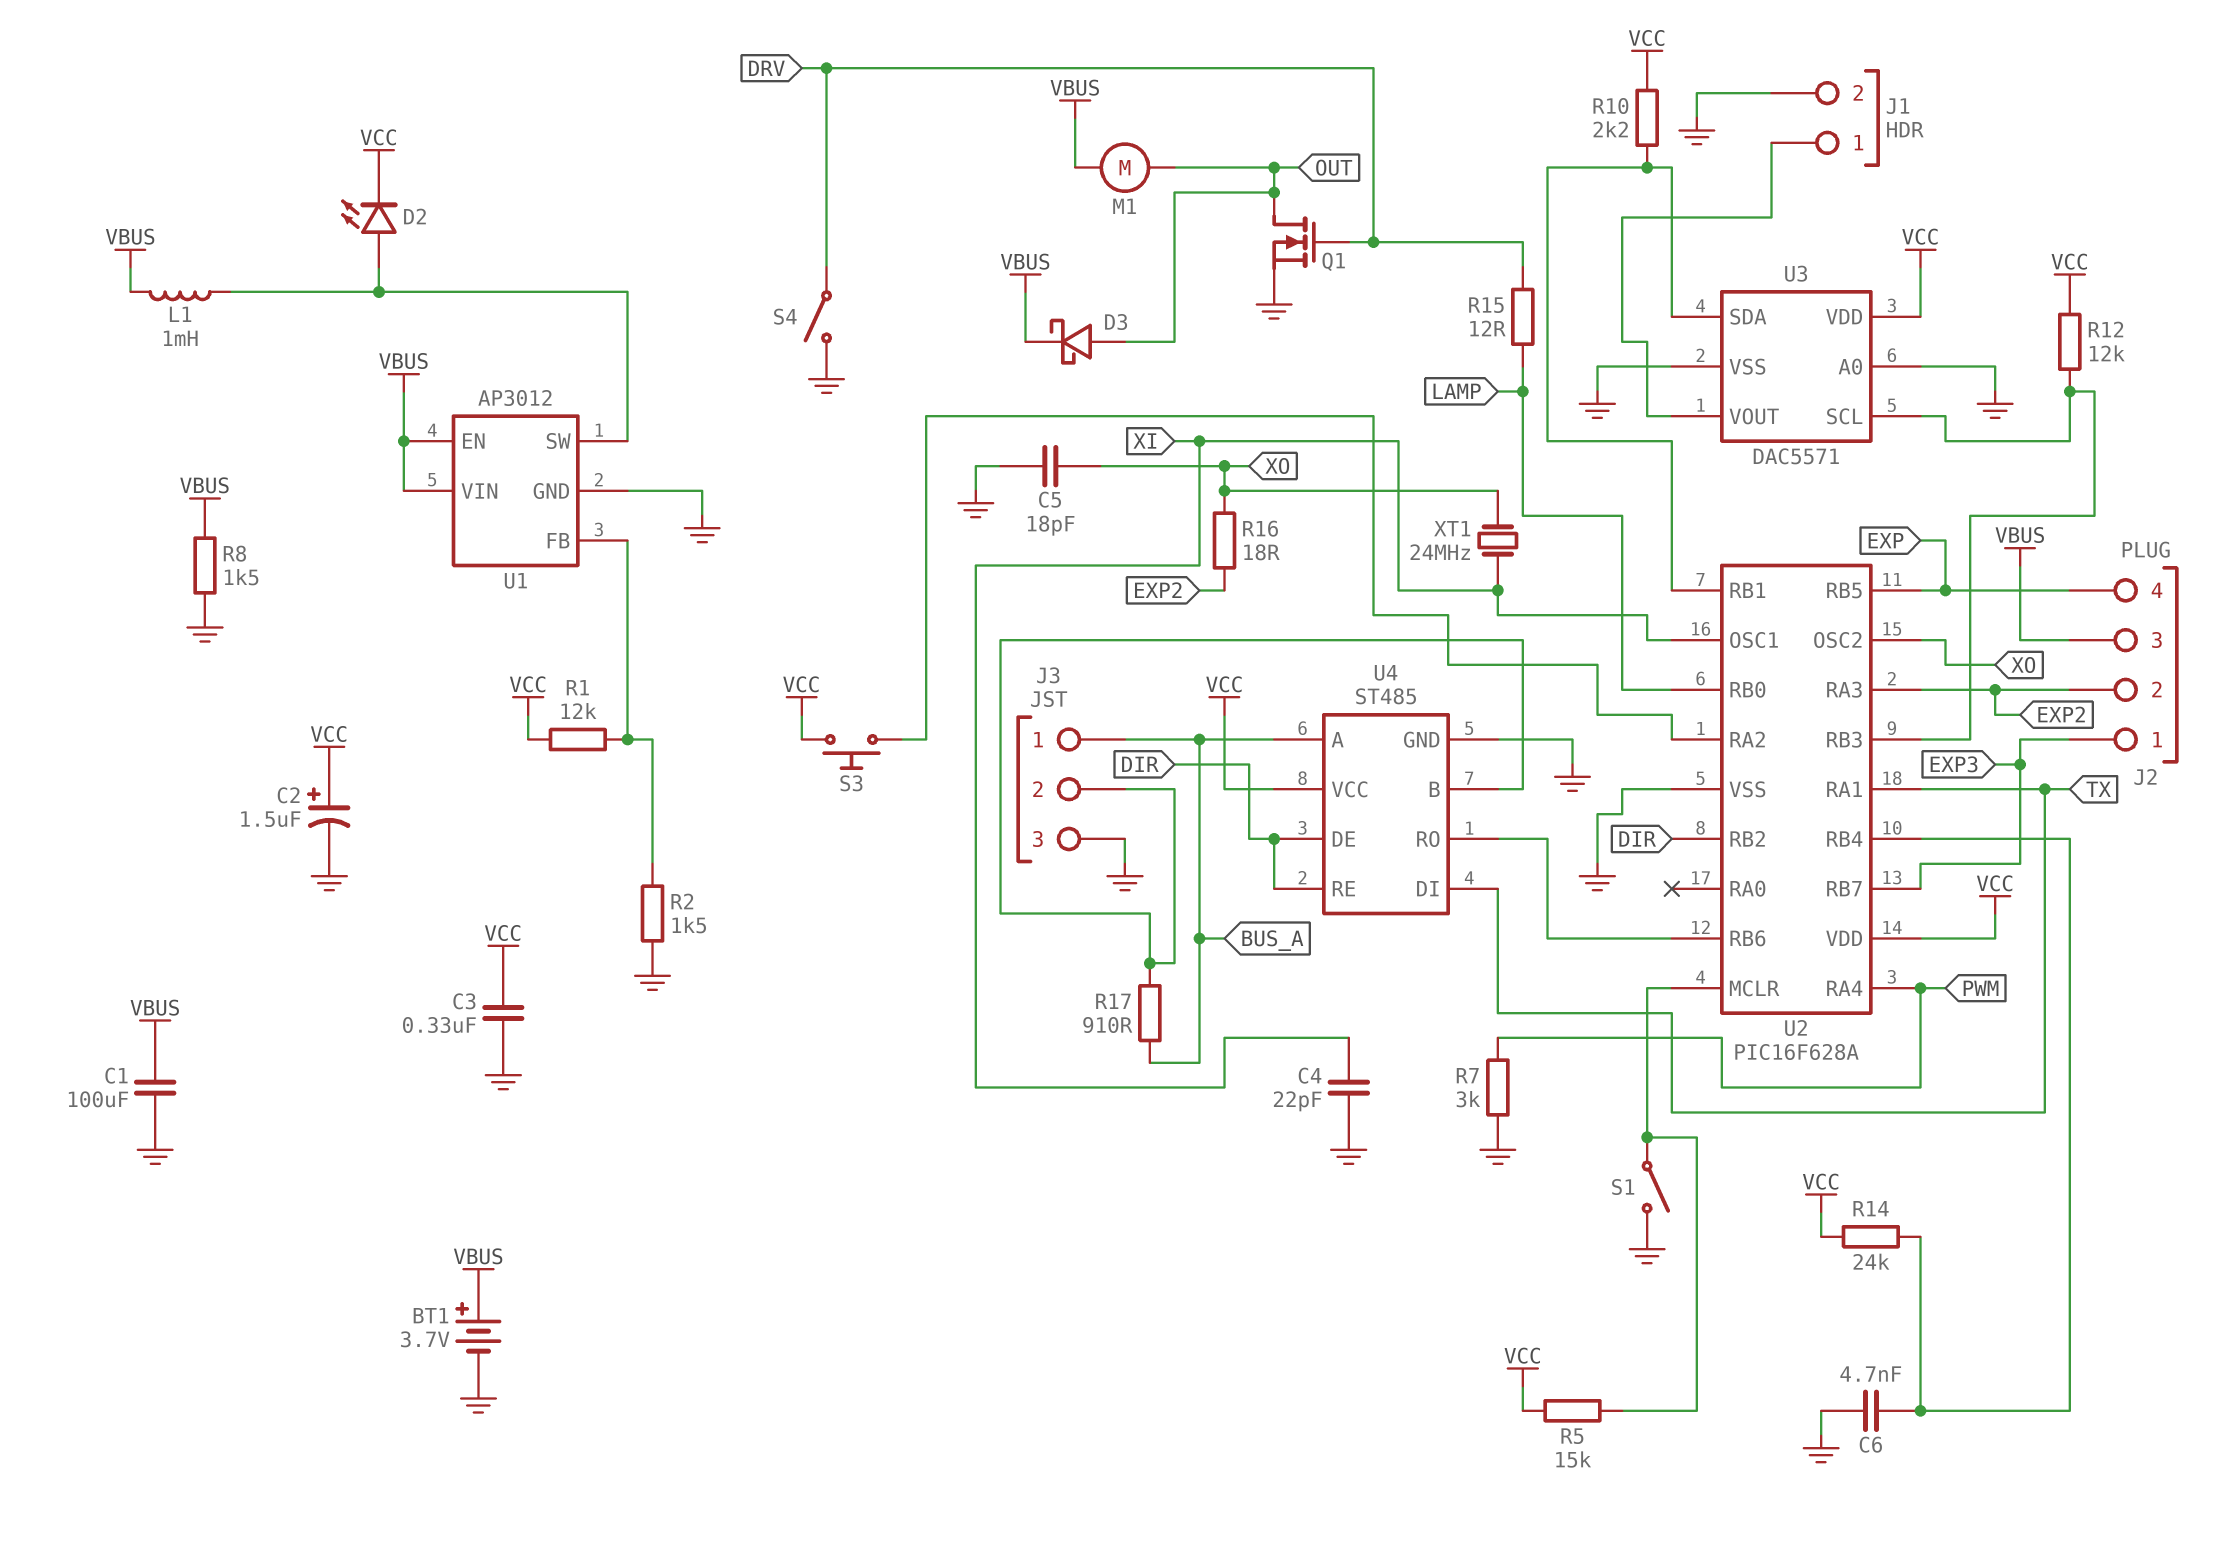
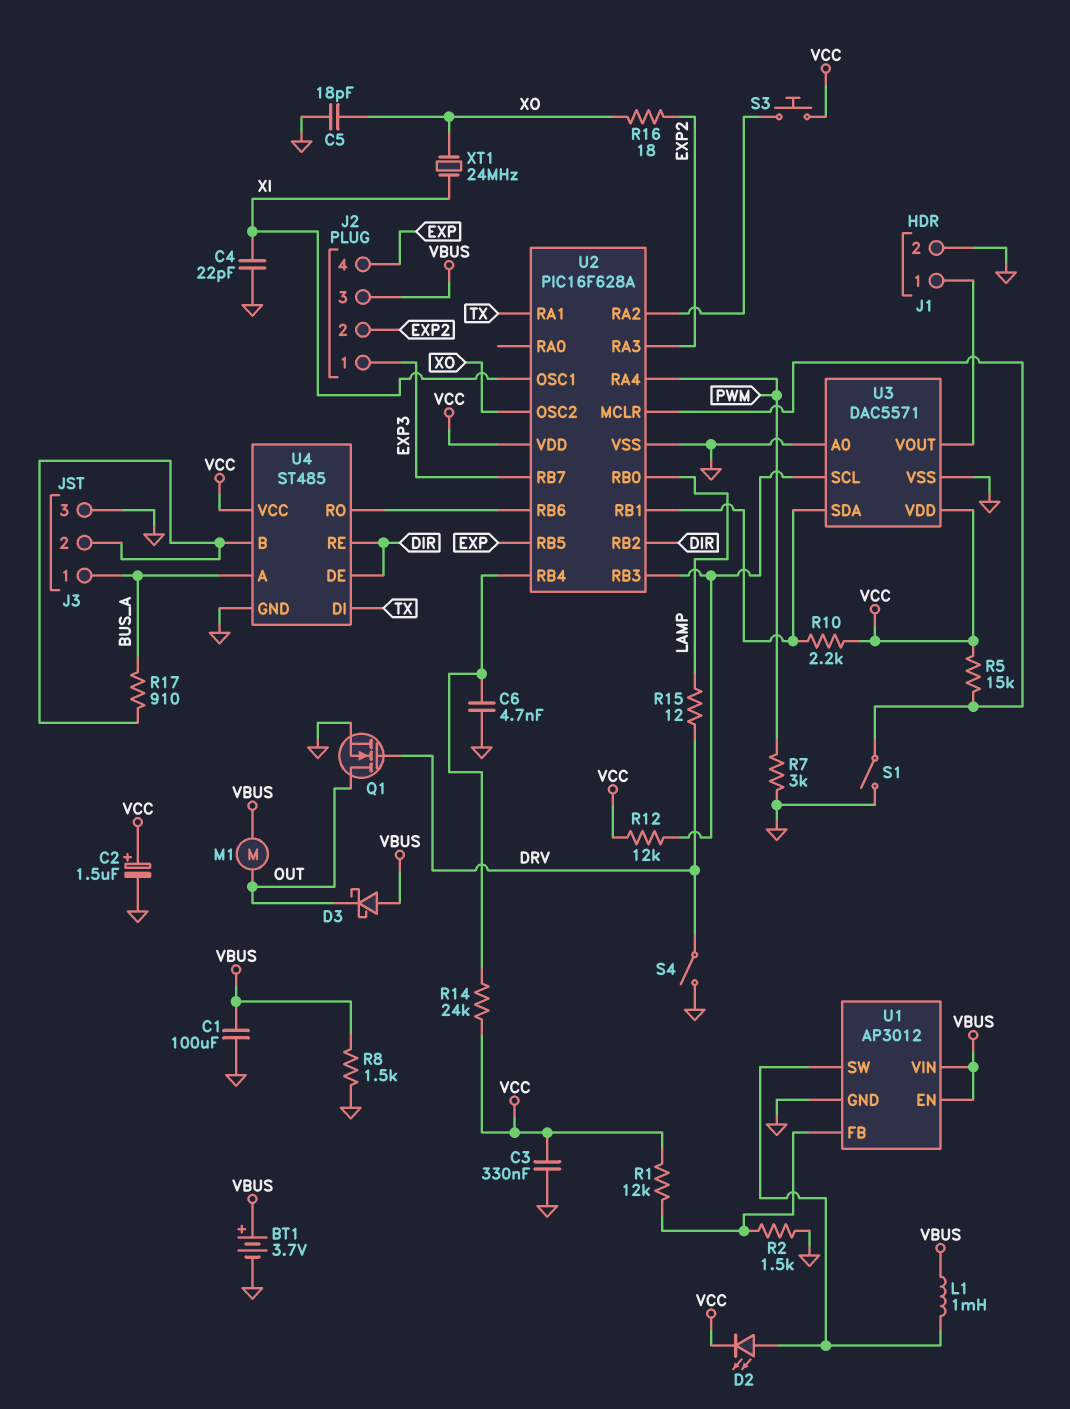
D3: schottky (A OUT, K VBUS) -> schottky (A VBUS, K OUT)

